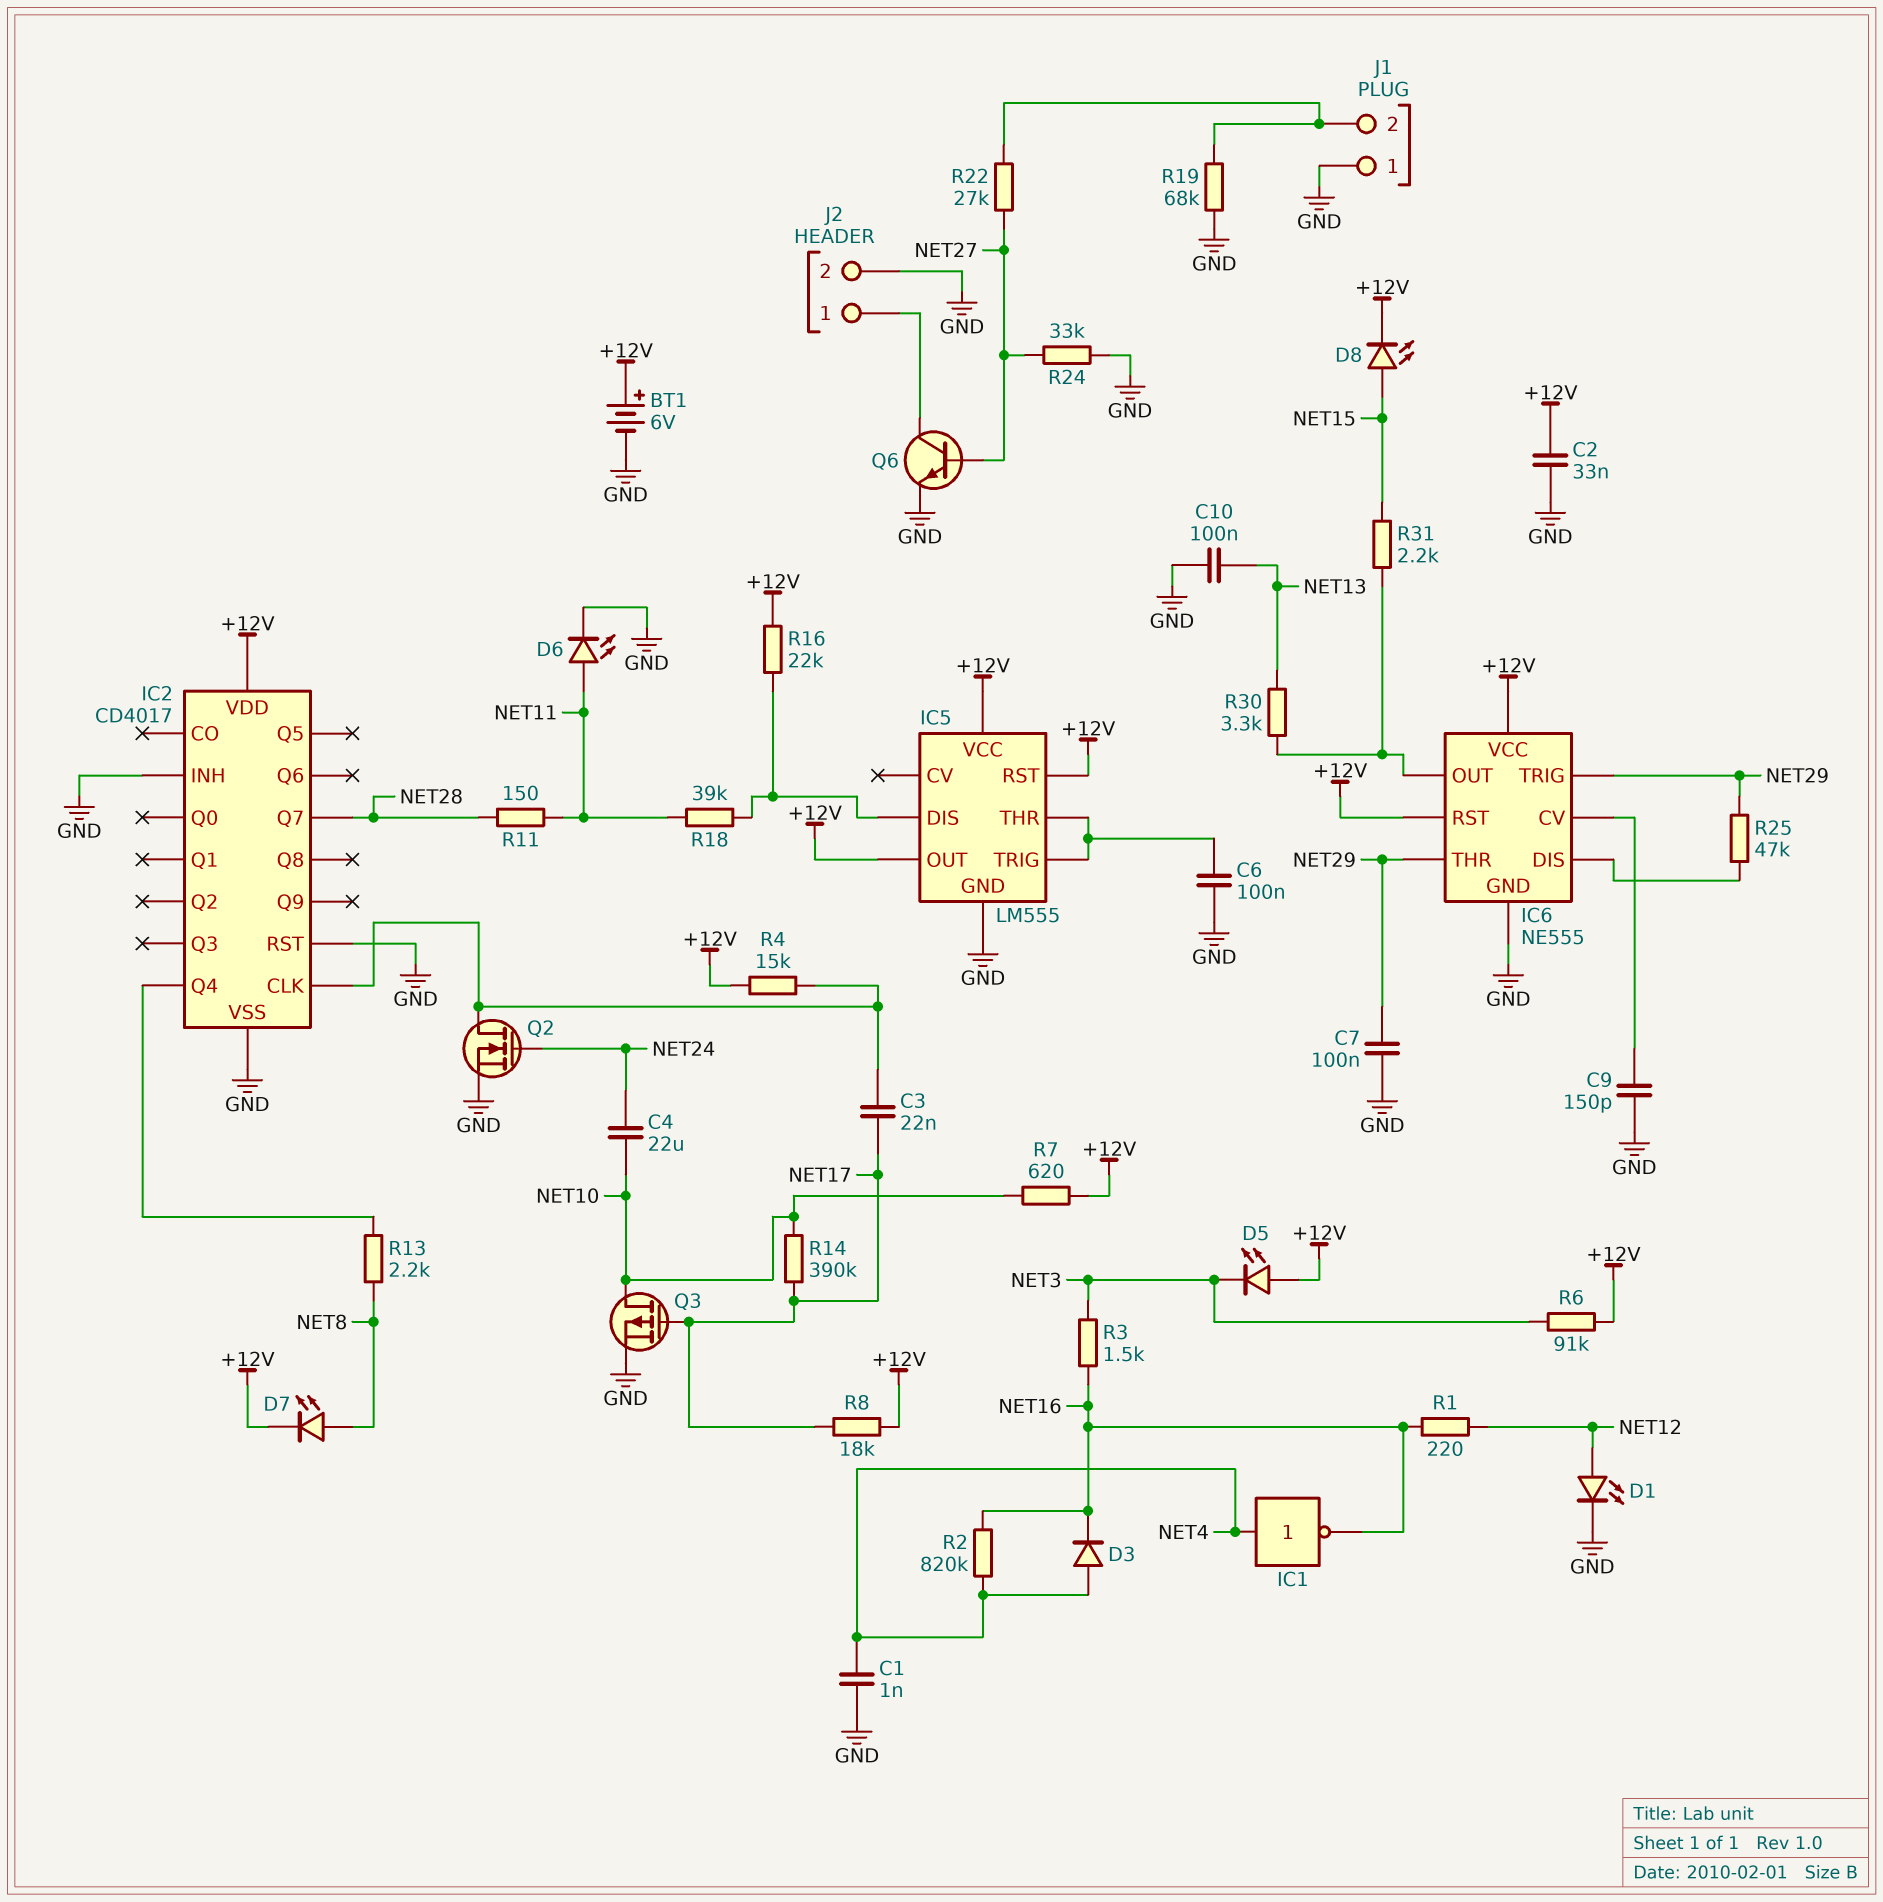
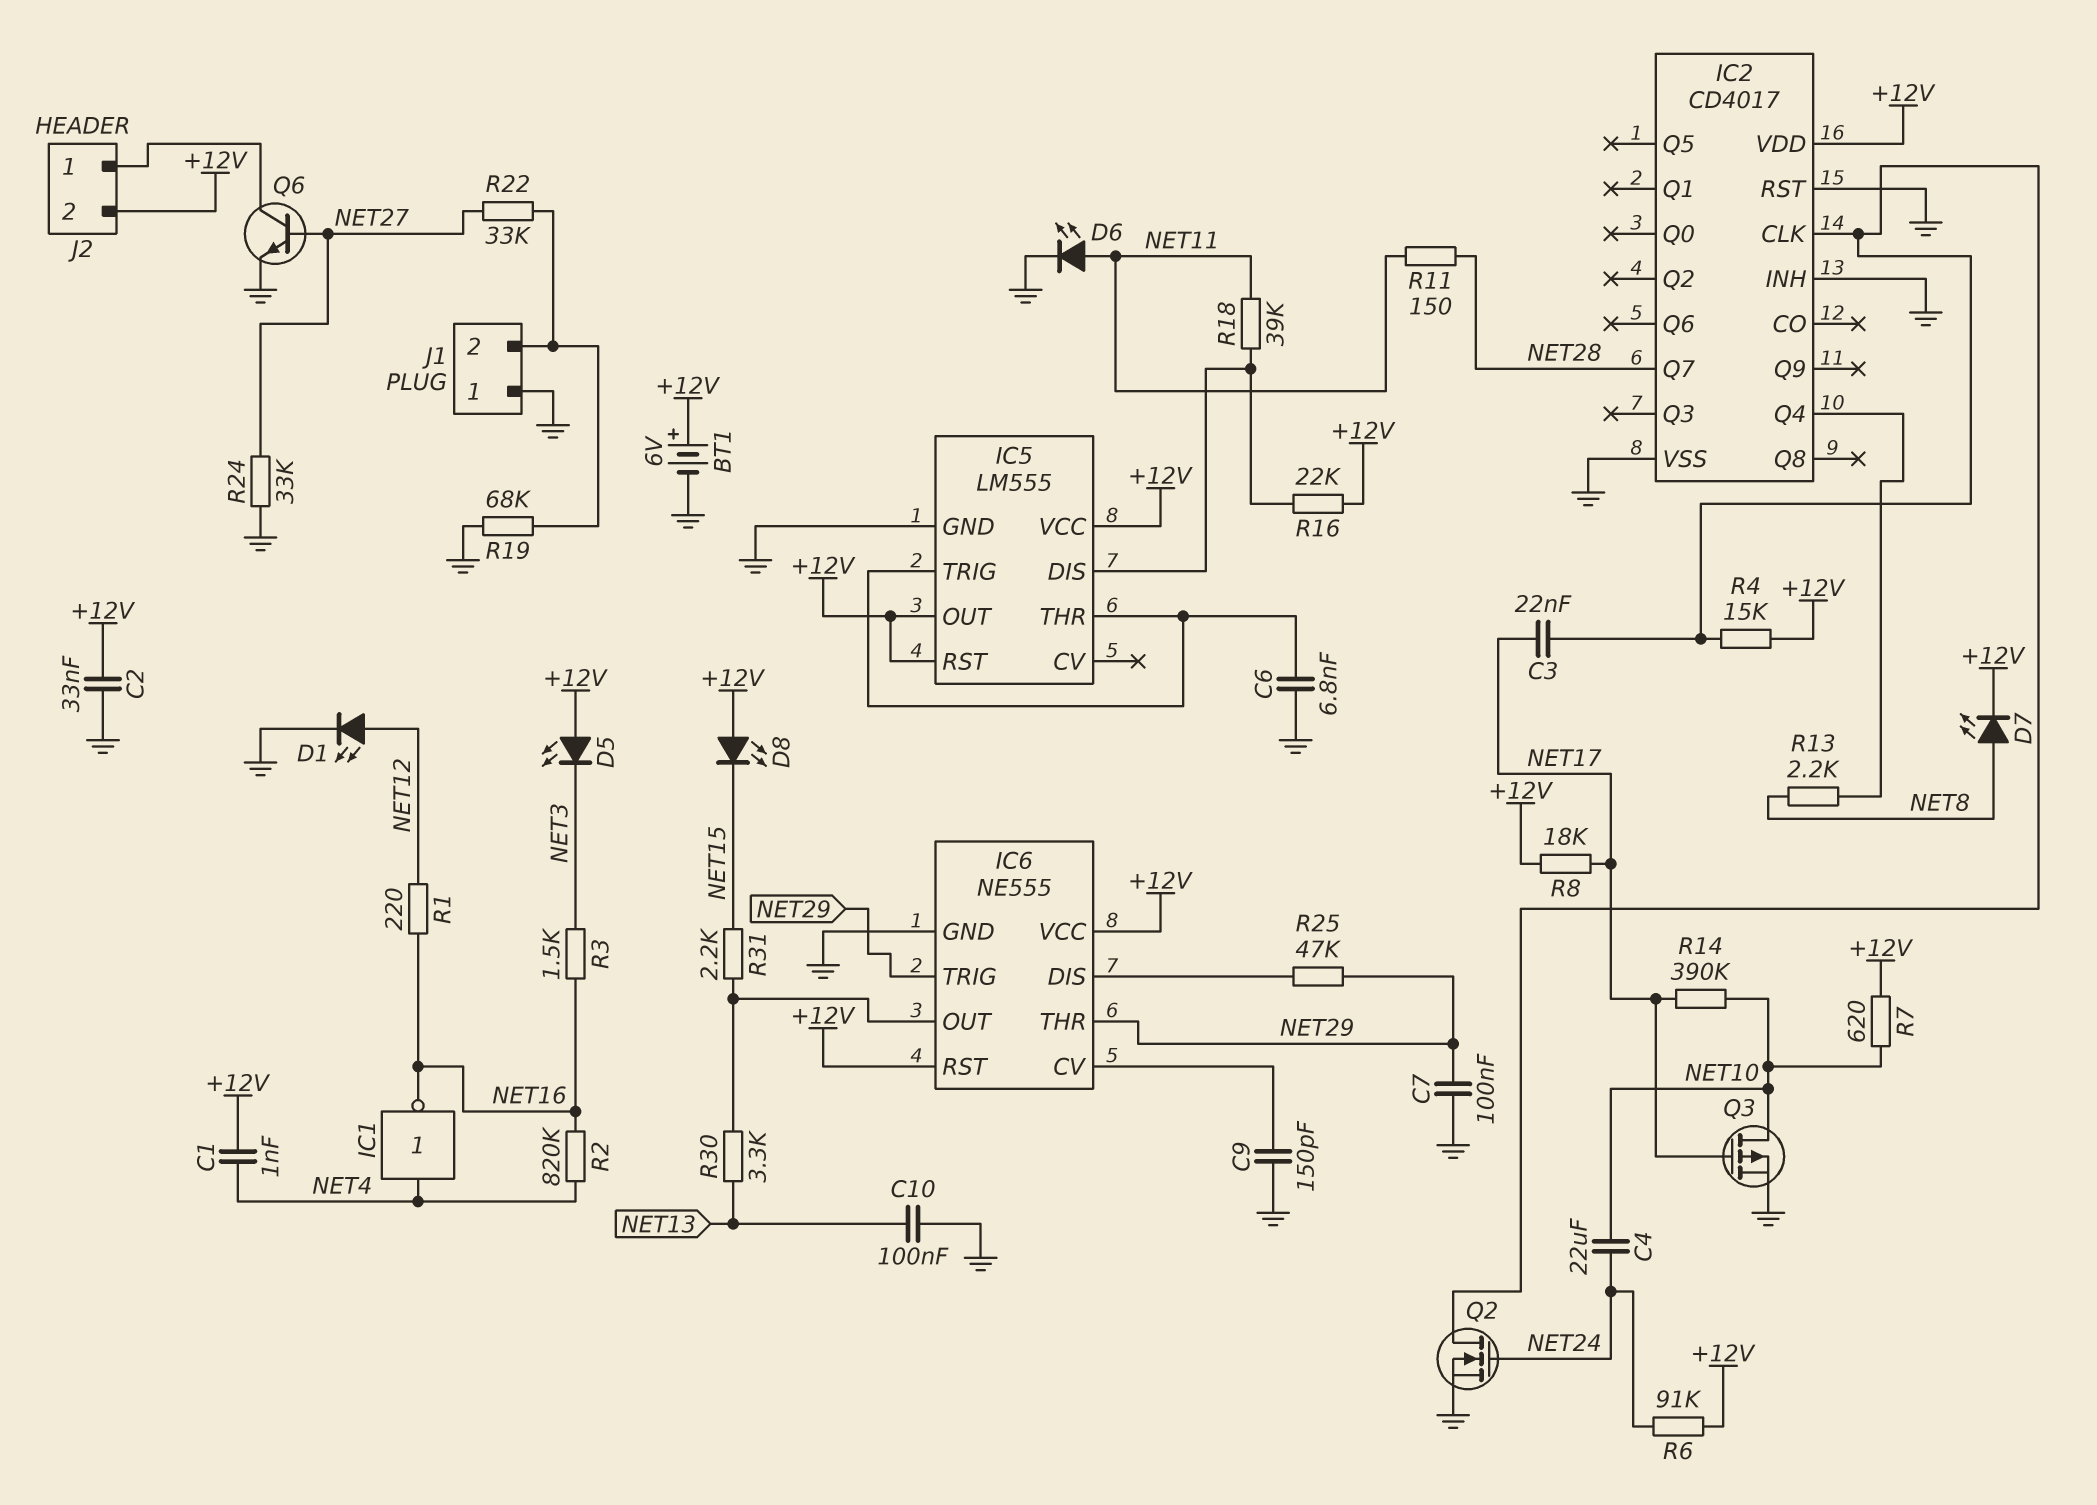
C1: 1nF (GND, NET4) -> 1nF (+12V, NET4)
C6: 100nF (GND, IC5/THR) -> 6.8nF (GND, IC5/THR)
D3: diode (A NET4, K NET16) -> none
D8: LED (A NET15, K +12V) -> LED (A +12V, K NET15)
J2 pin 2: GND -> +12V
R6: 91k (+12V, NET3) -> 91k (+12V, NET24)
R22: 27k (J1/2, NET27) -> 33k (J1/2, NET27)

